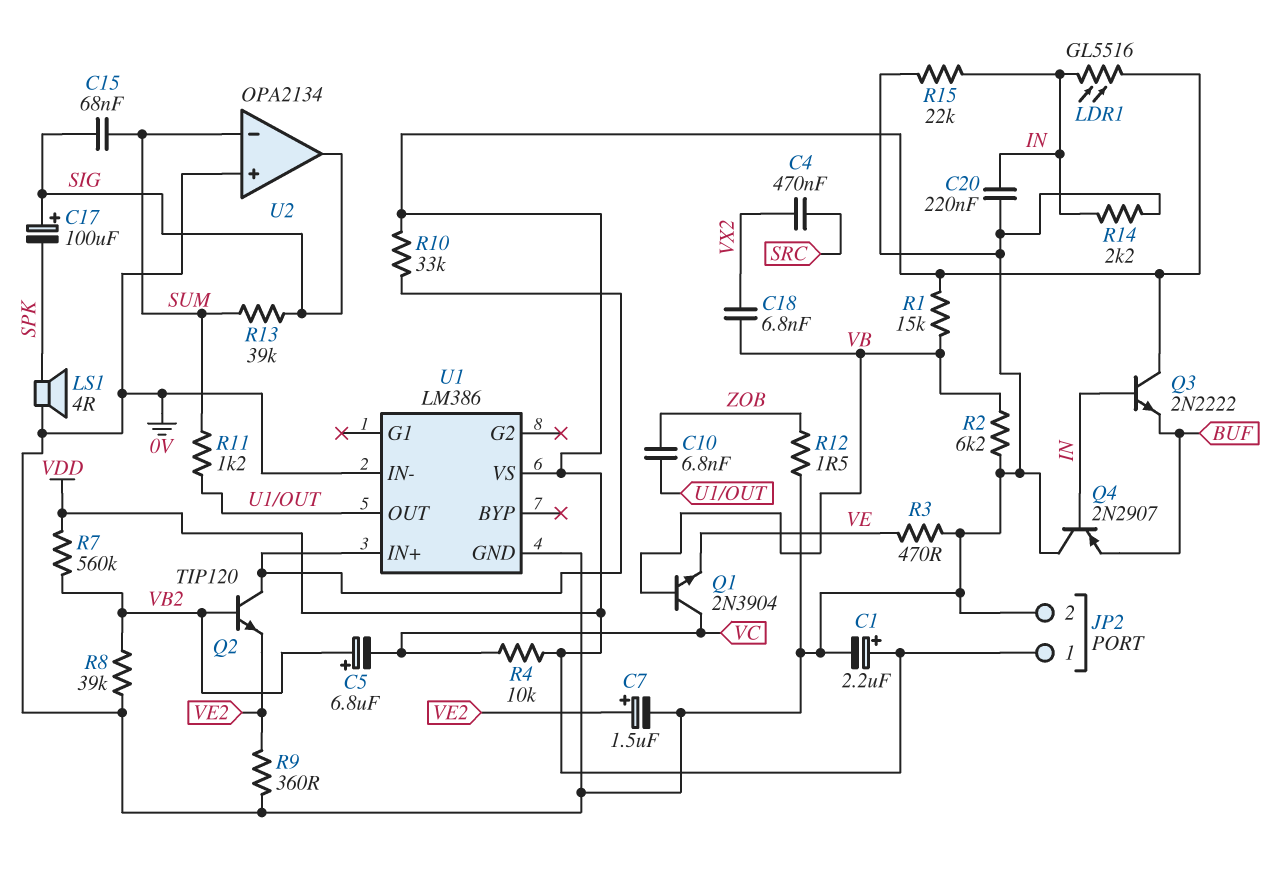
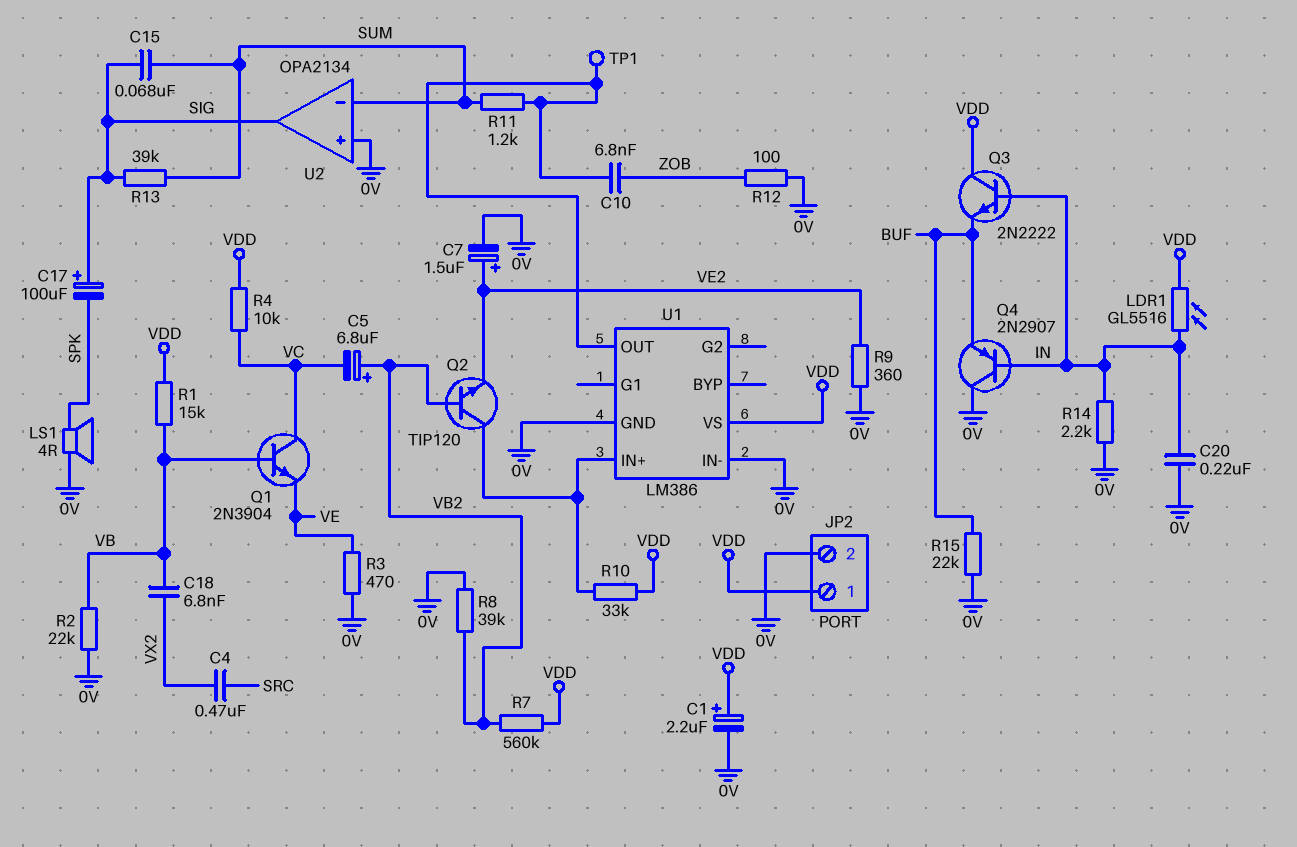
R2: 6.2k (0V, VB) -> 22k (0V, VB)
R12: 1.5 (0V, ZOB) -> 100 (0V, ZOB)
R15: 22k (0V, IN) -> 22k (0V, BUF)
TP1: none -> test point (U1/OUT)

